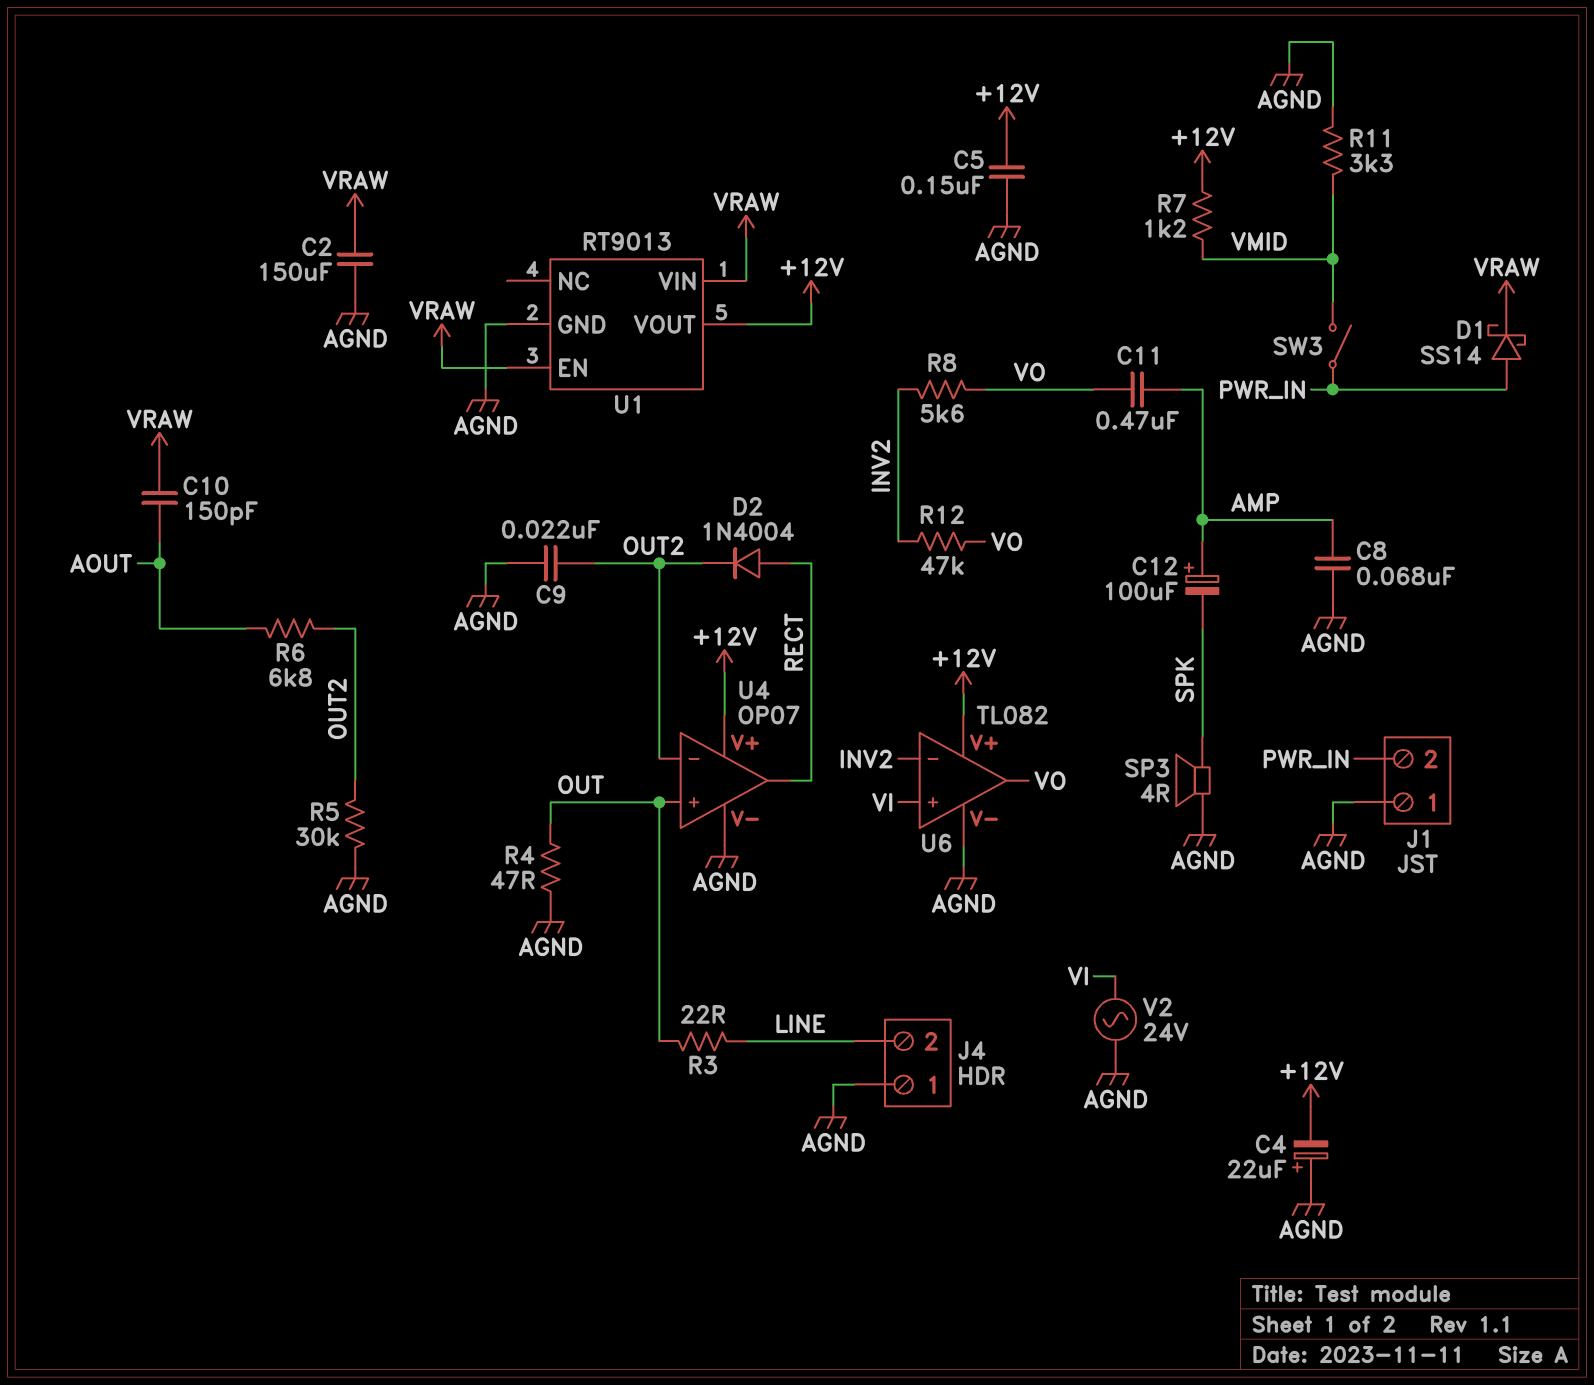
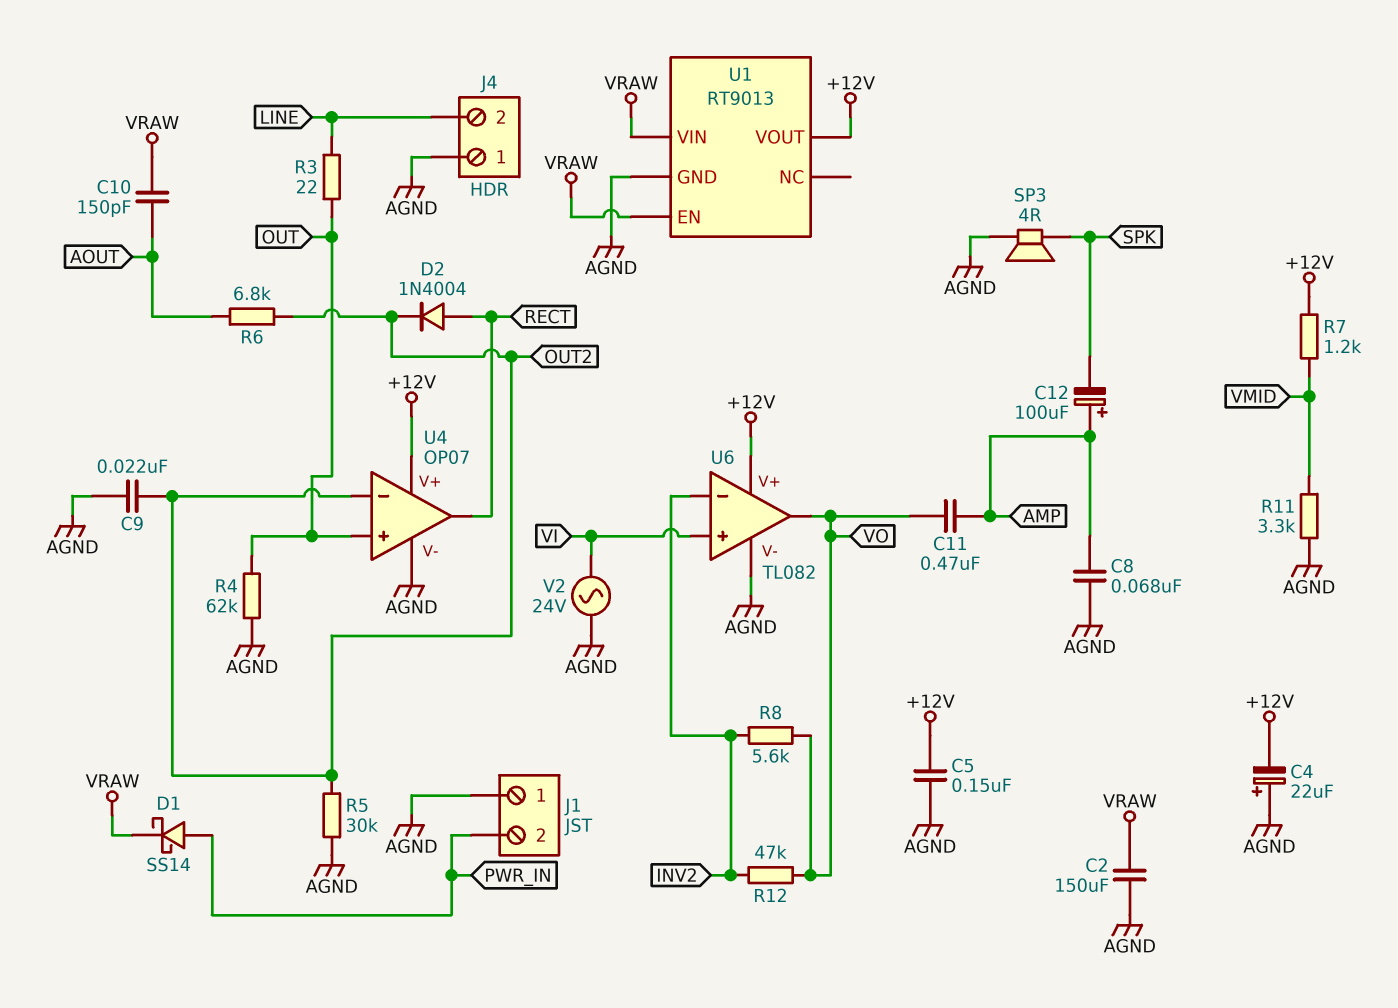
R4: 47 (AGND, OUT) -> 62k (AGND, OUT)
SW3: switch (PWR_IN, VMID) -> none

